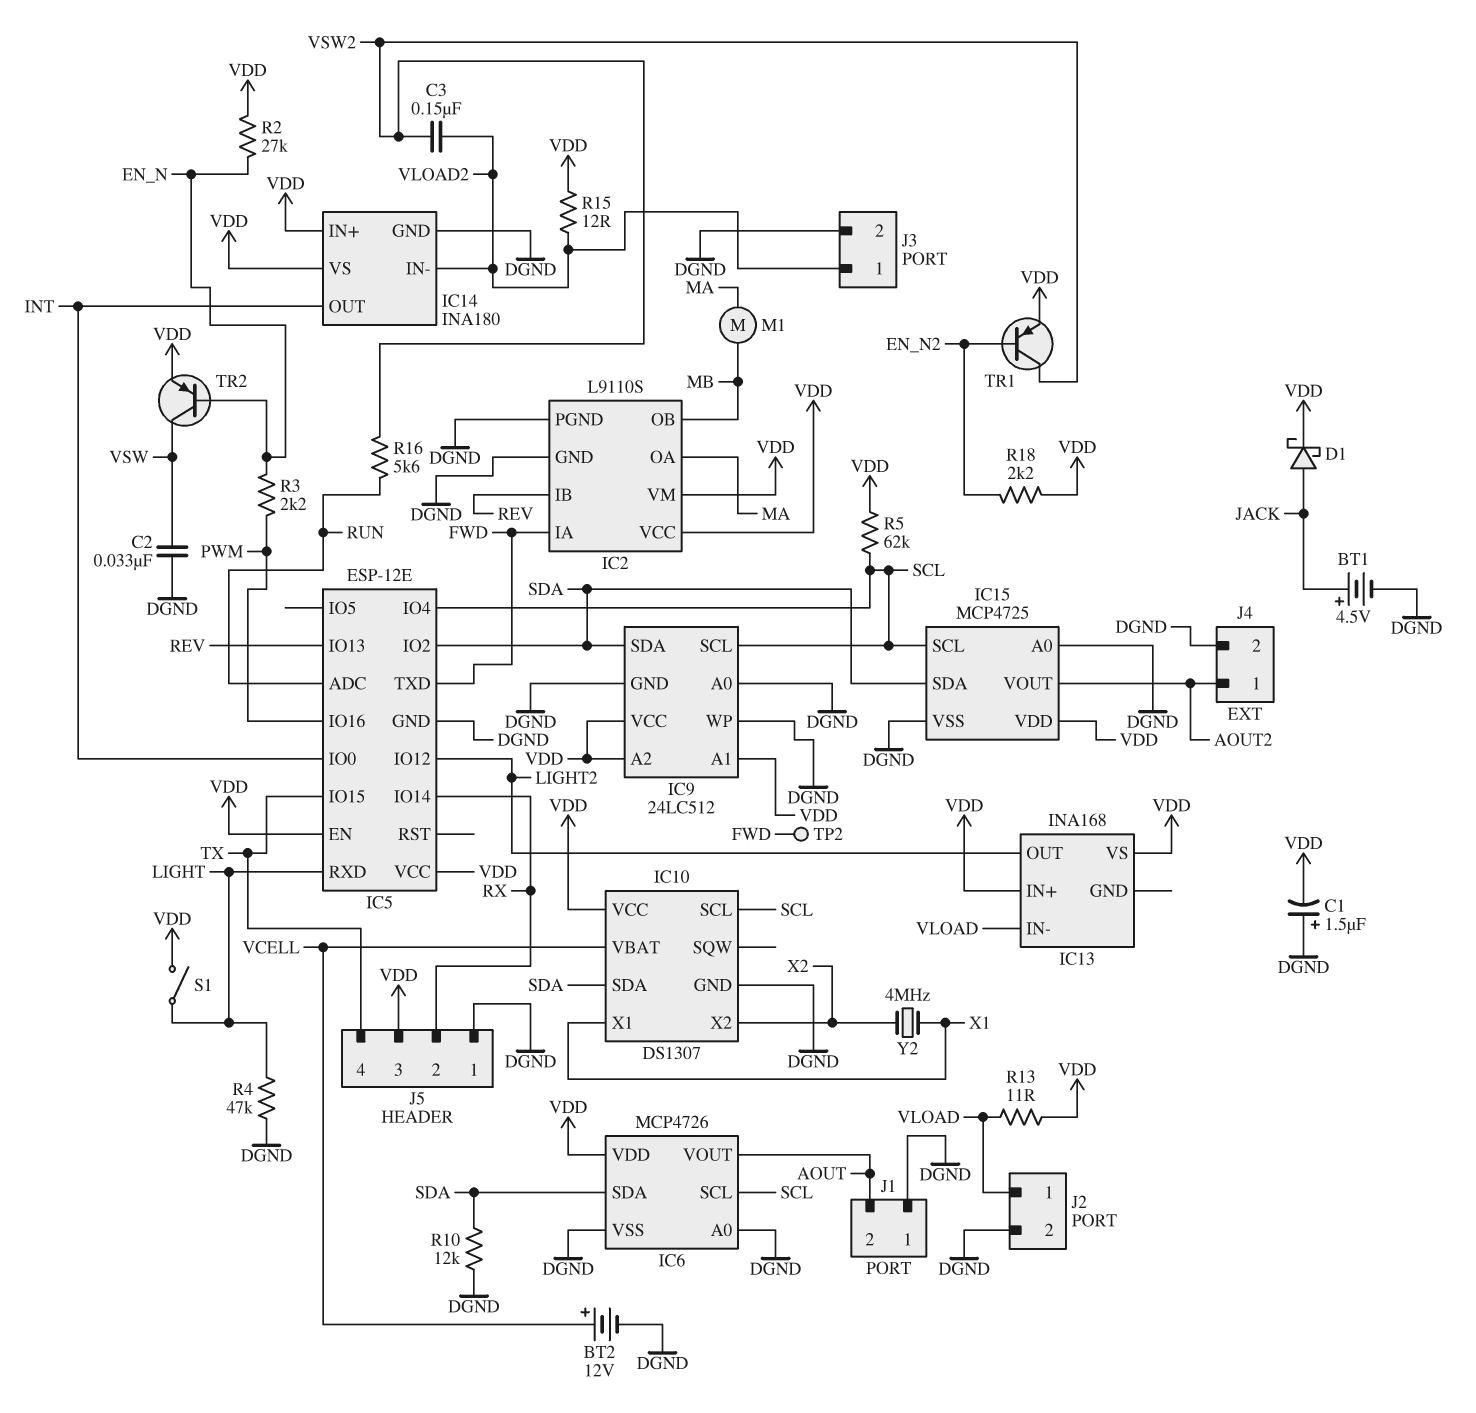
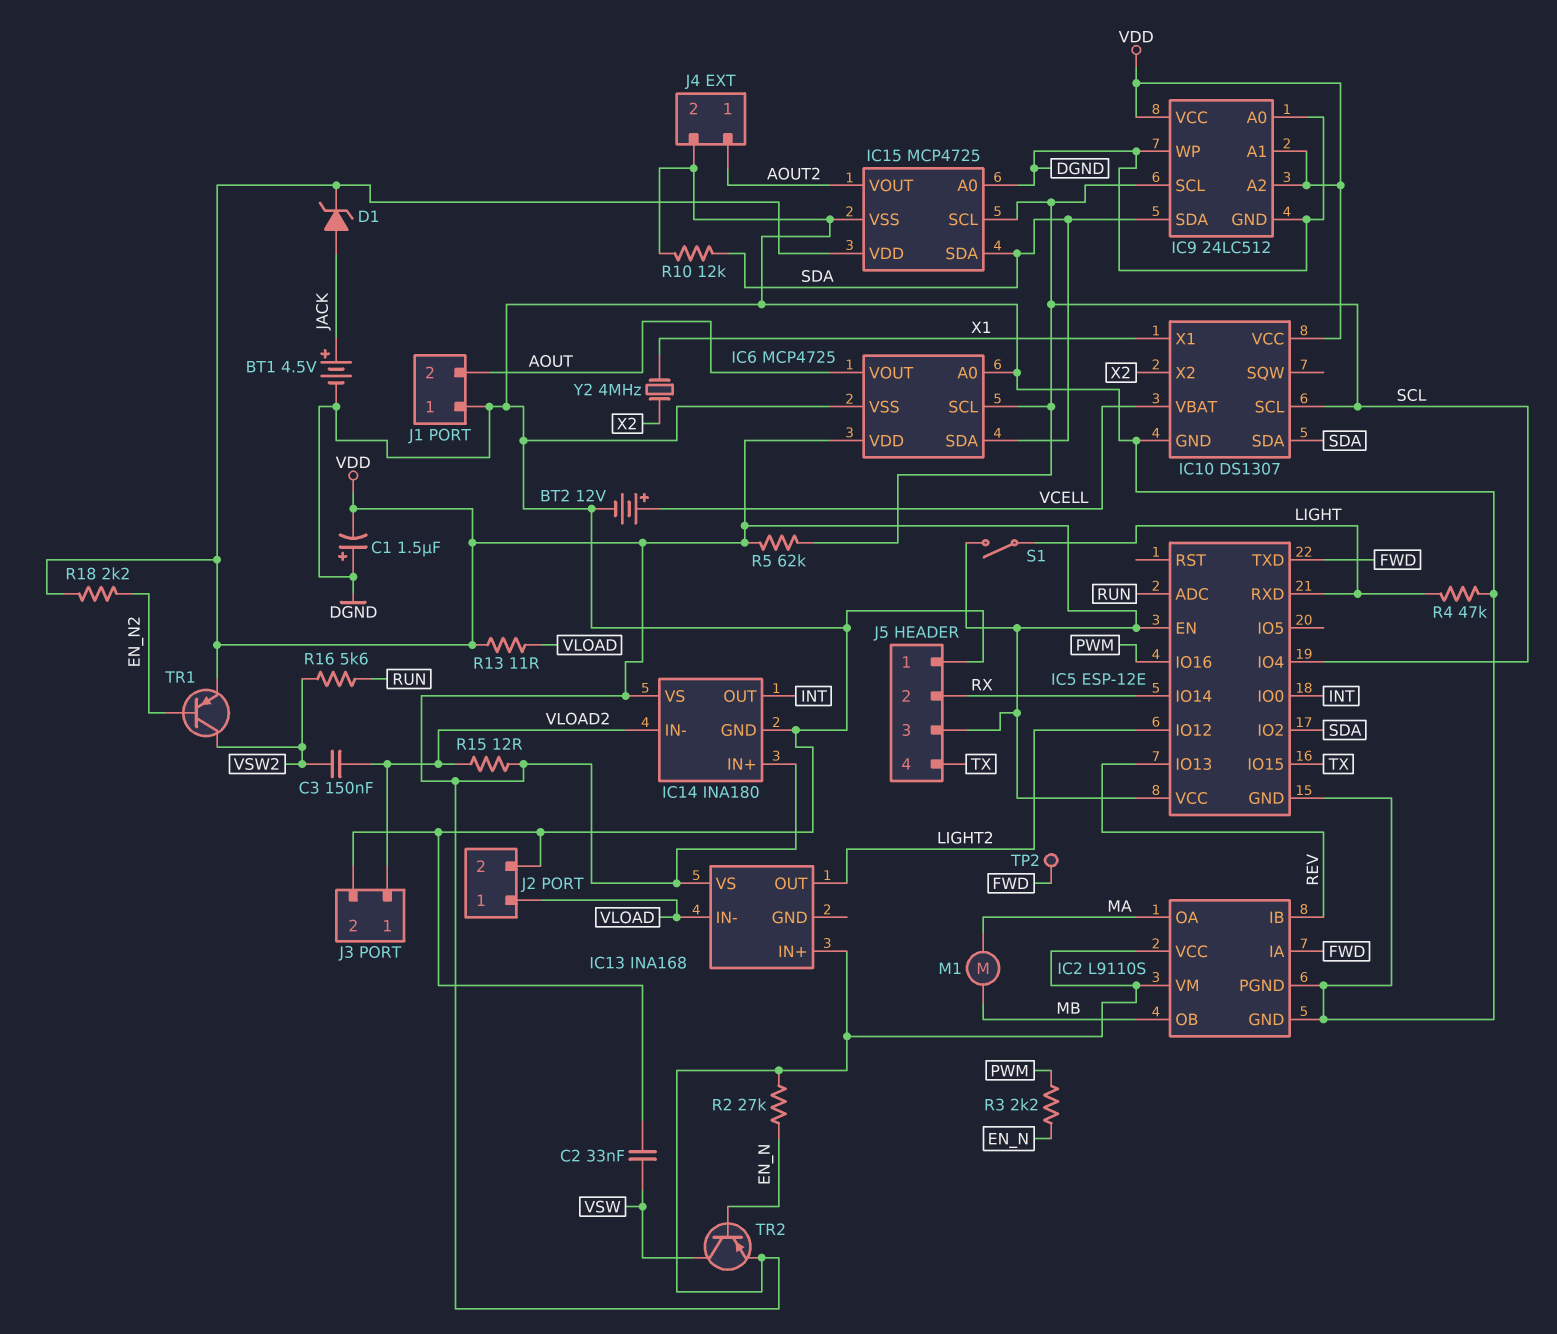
D1: schottky (A JACK, K VDD) -> zener (A JACK, K VDD)
IC6: MCP4726 -> MCP4725

